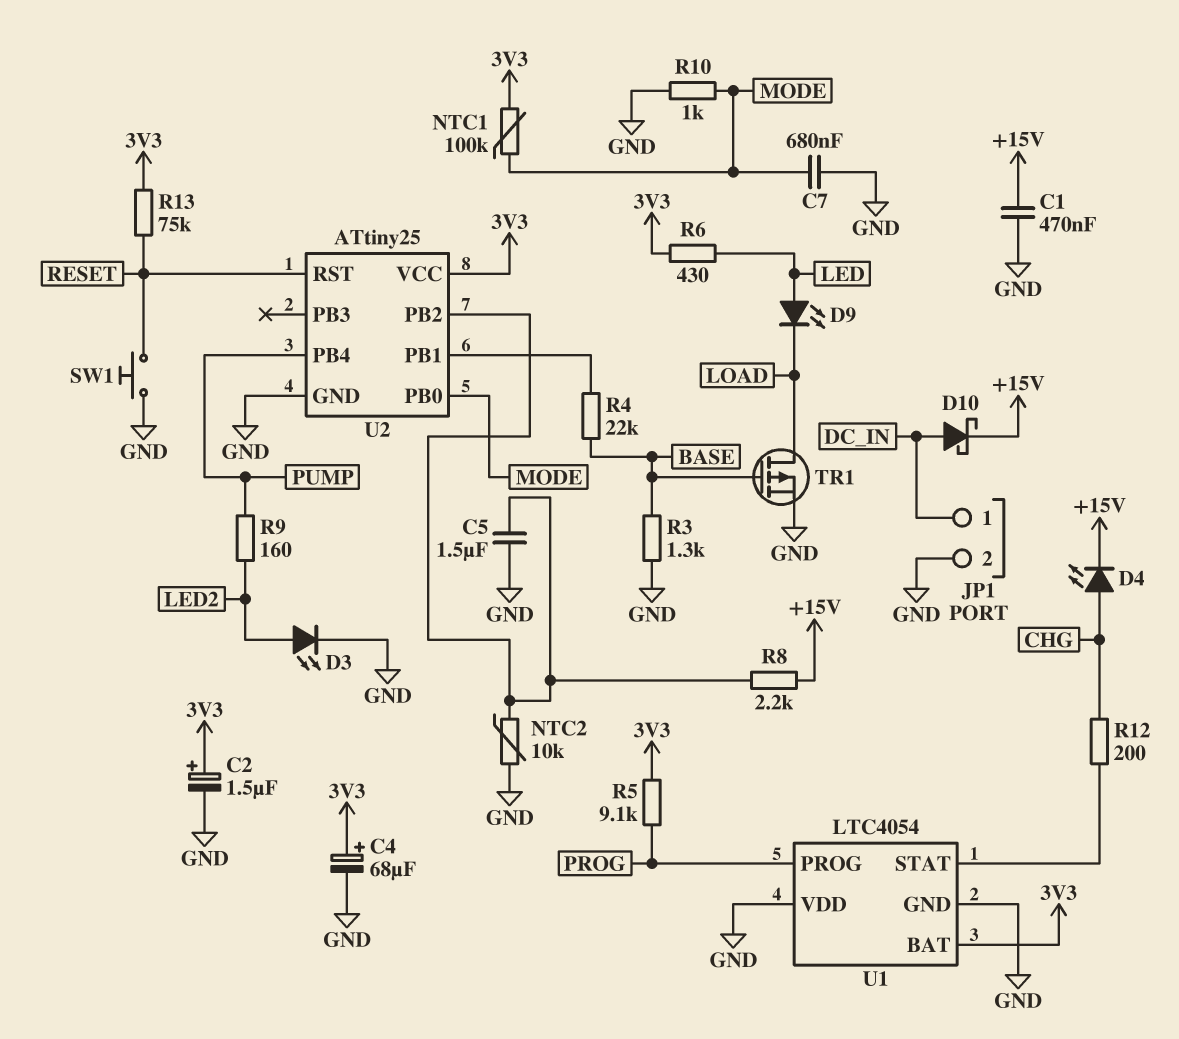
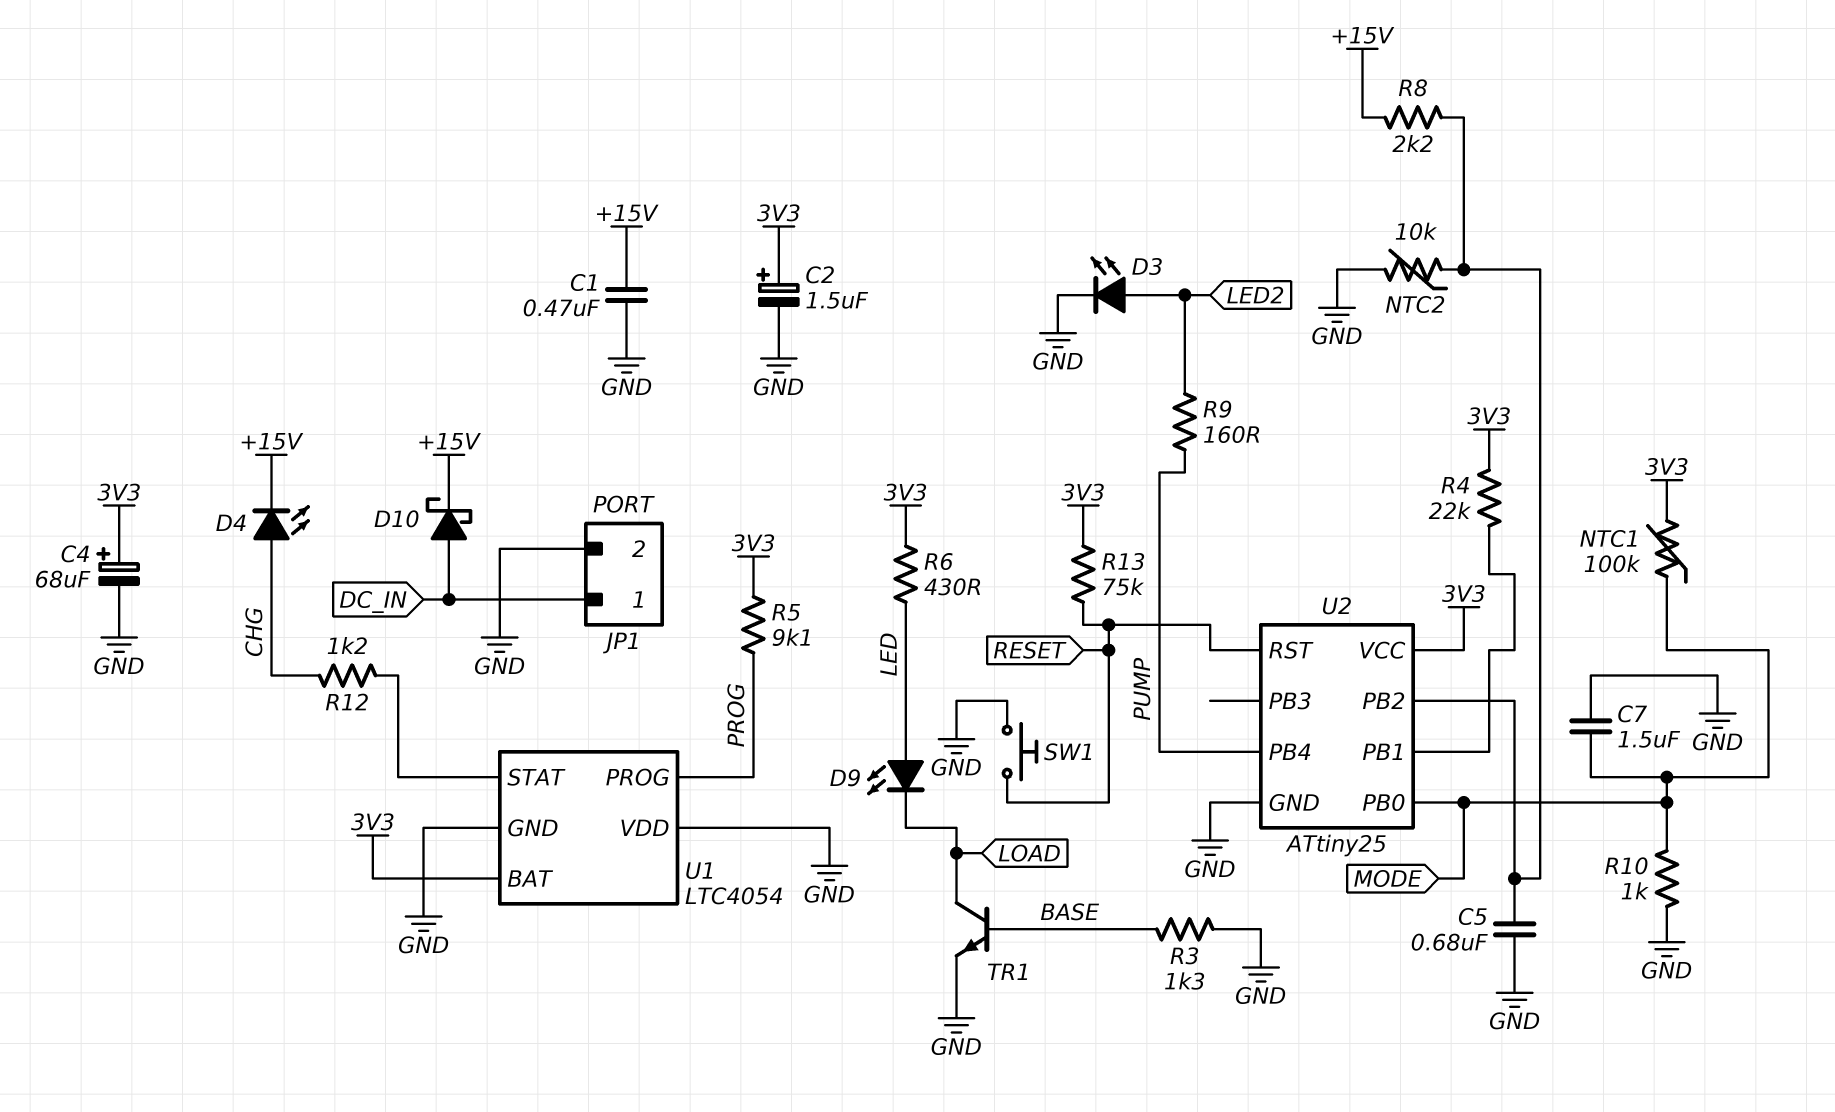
C5: 1.5uF (GND, U2/PB2) -> 680nF (GND, U2/PB2)
C7: 680nF (GND, MODE) -> 1.5uF (GND, MODE)
R4: 22k (BASE, U2/PB1) -> 22k (3V3, U2/PB1)
R12: 200 (CHG, U1/STAT) -> 1.2k (CHG, U1/STAT)
TR1: PMOS (G BASE, D LOAD, S GND) -> NPN (B BASE, C LOAD, E GND)

